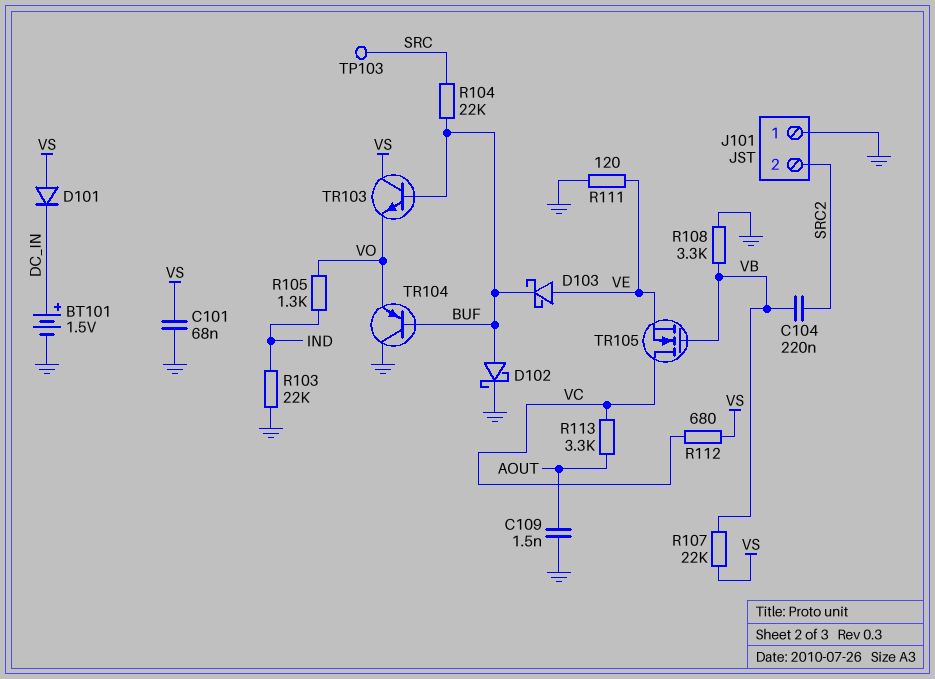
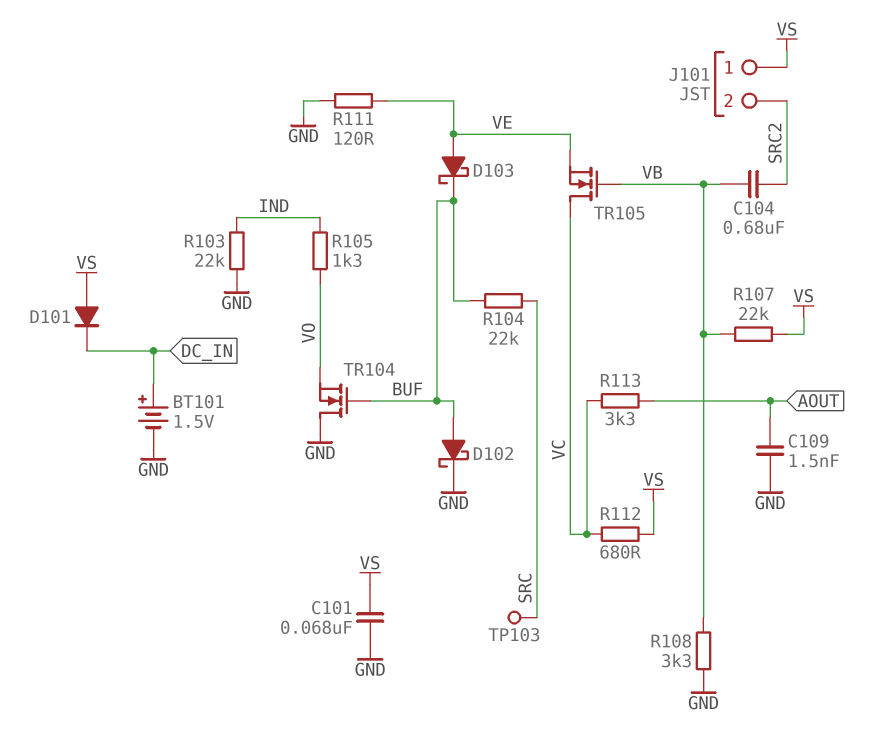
C104: 220nF (SRC2, VB) -> 680nF (SRC2, VB)
J101 pin 1: GND -> VS
TR103: NPN (B BUF, C VS, E VO) -> none
TR104: PNP (B BUF, C GND, E VO) -> NMOS (G BUF, D GND, S VO)

